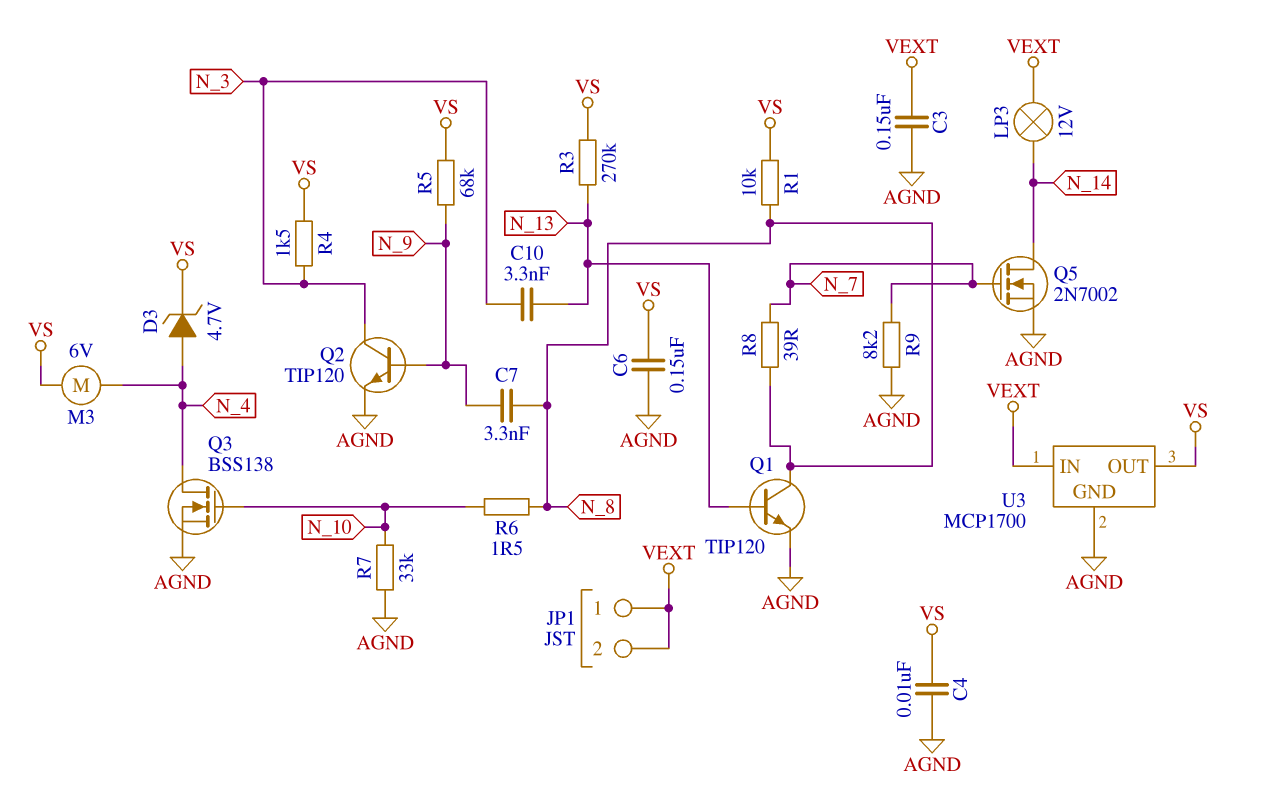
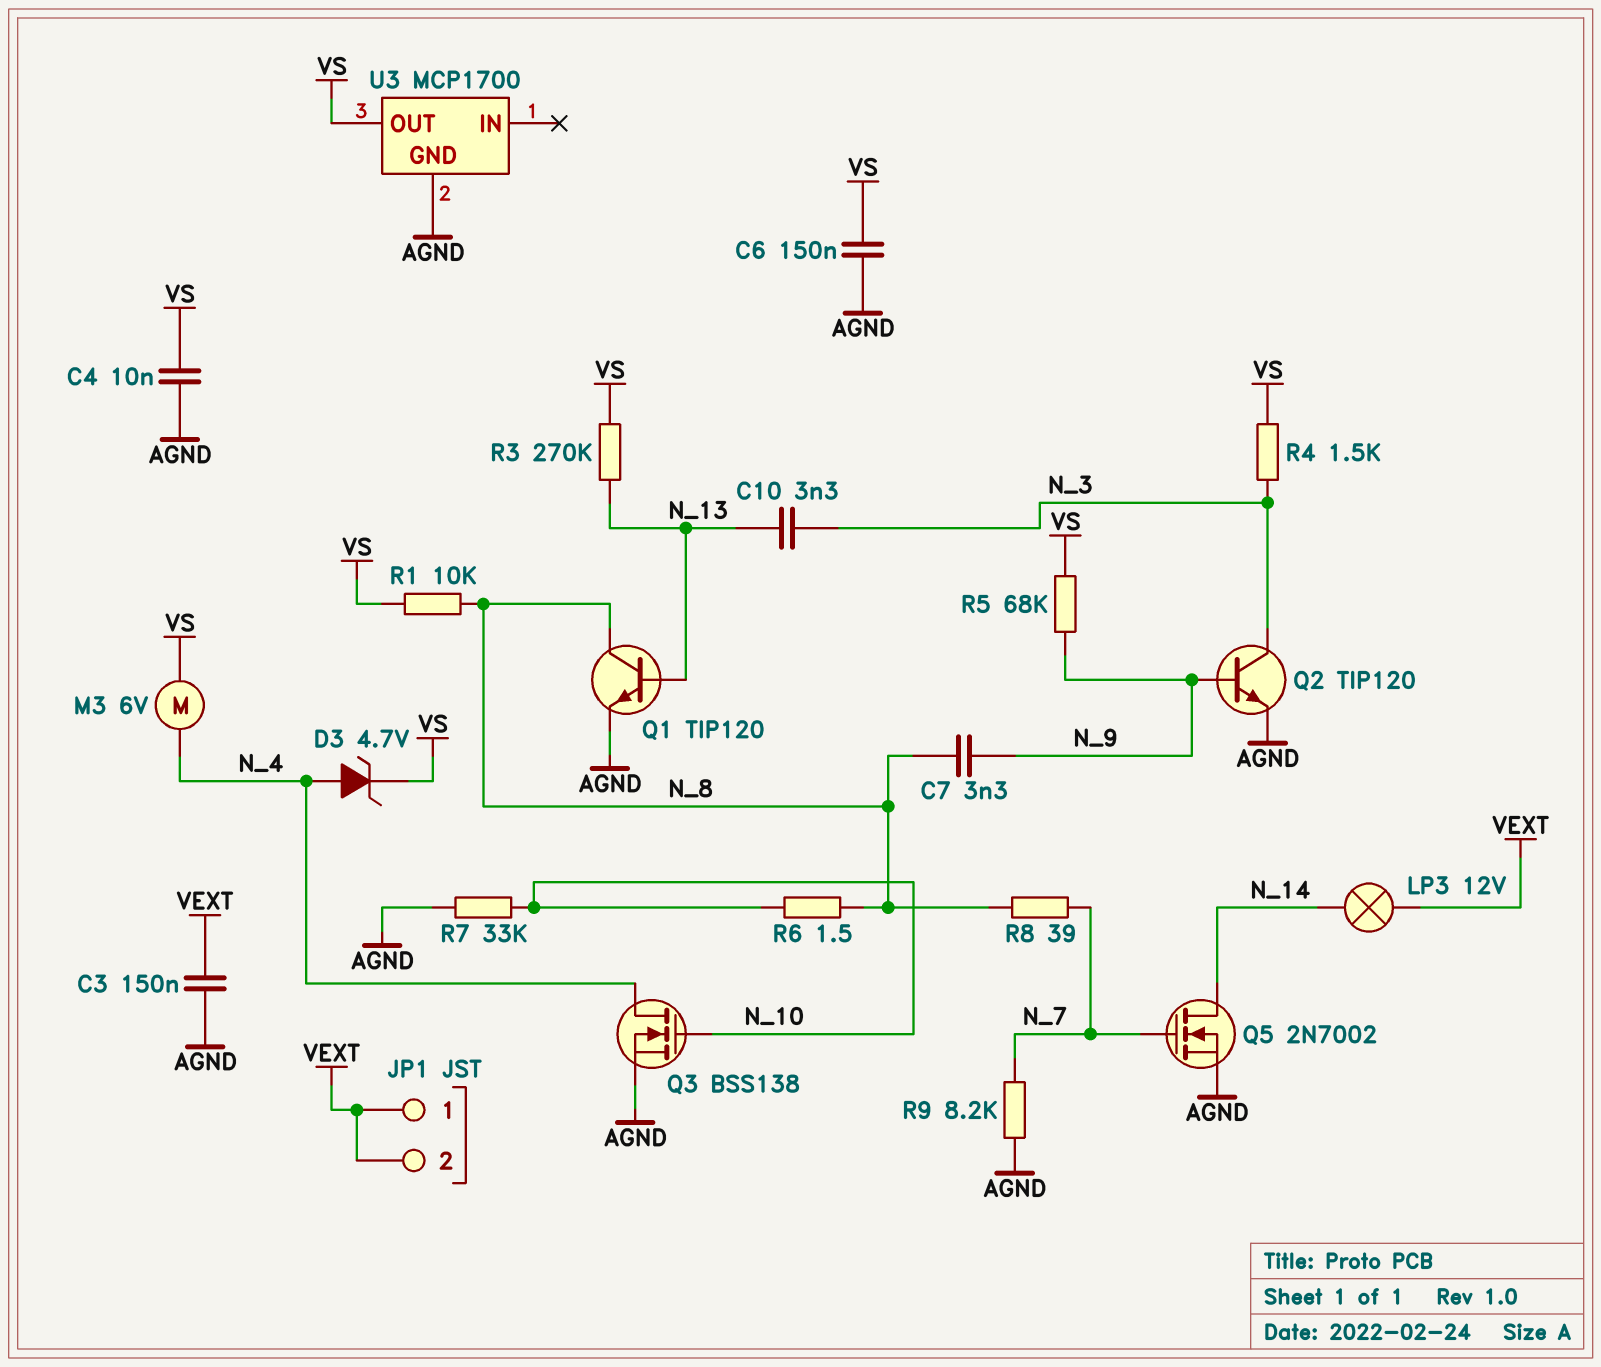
U3 pin IN: VEXT -> none

